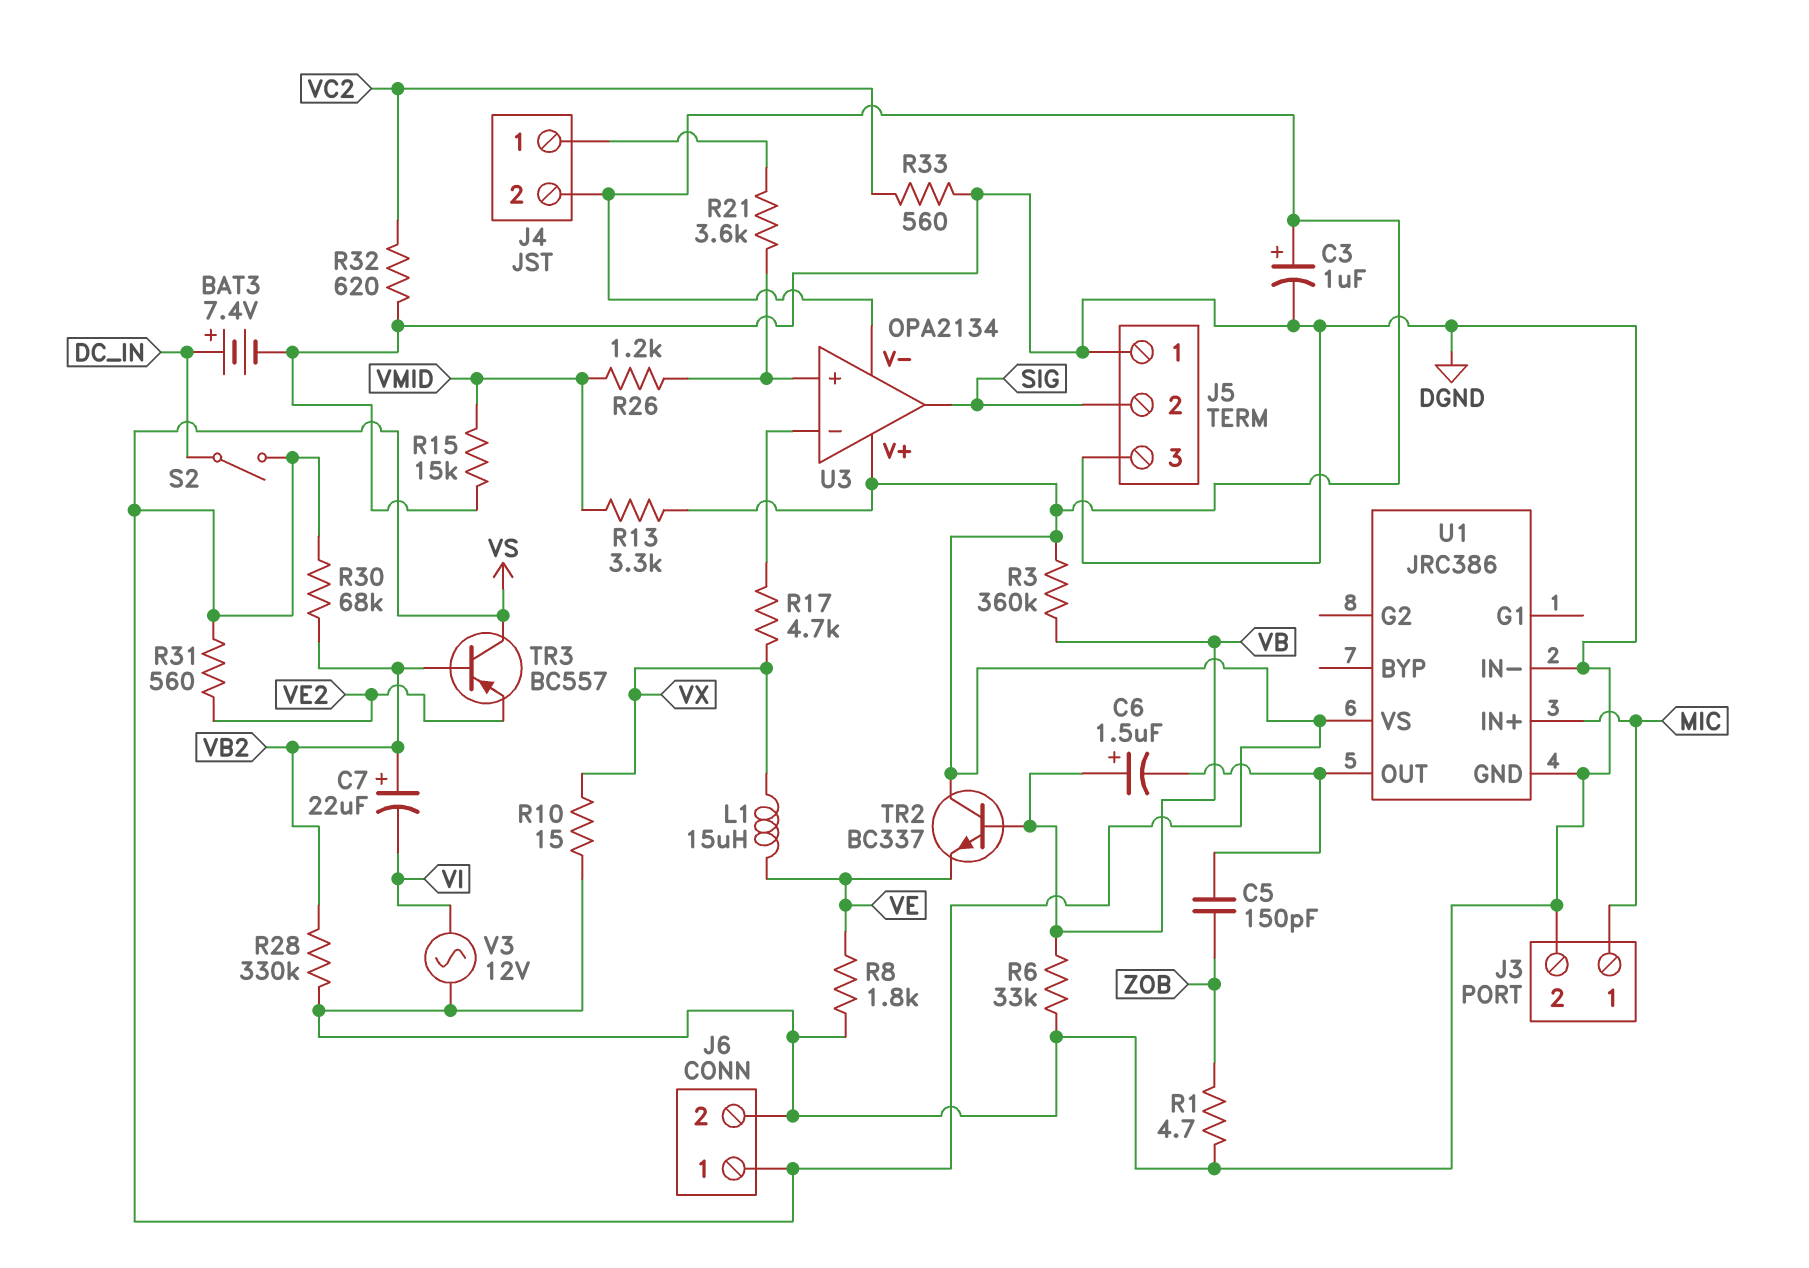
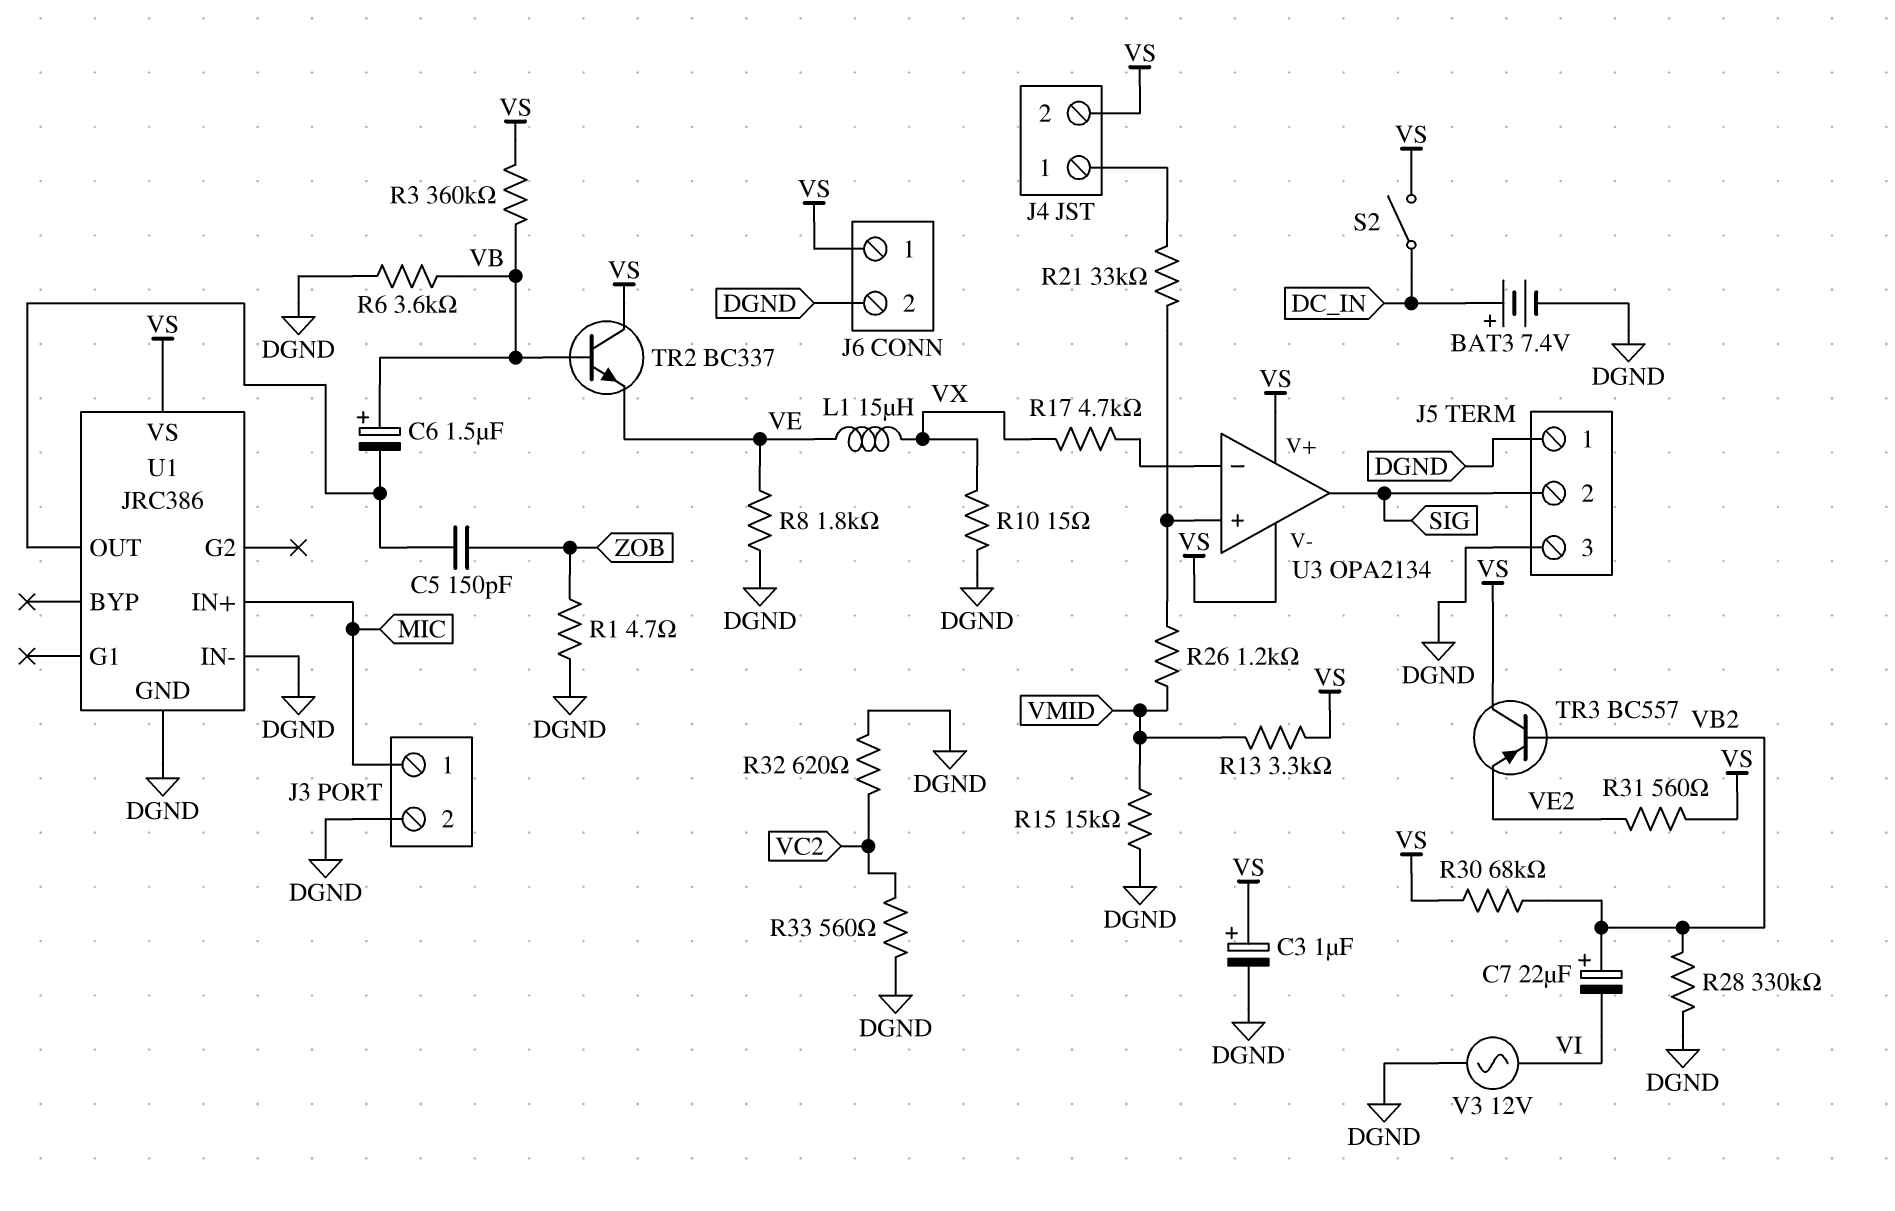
R6: 33k (DGND, VB) -> 3.6k (DGND, VB)
R21: 3.6k (J4/1, U3/in+) -> 33k (J4/1, U3/in+)

